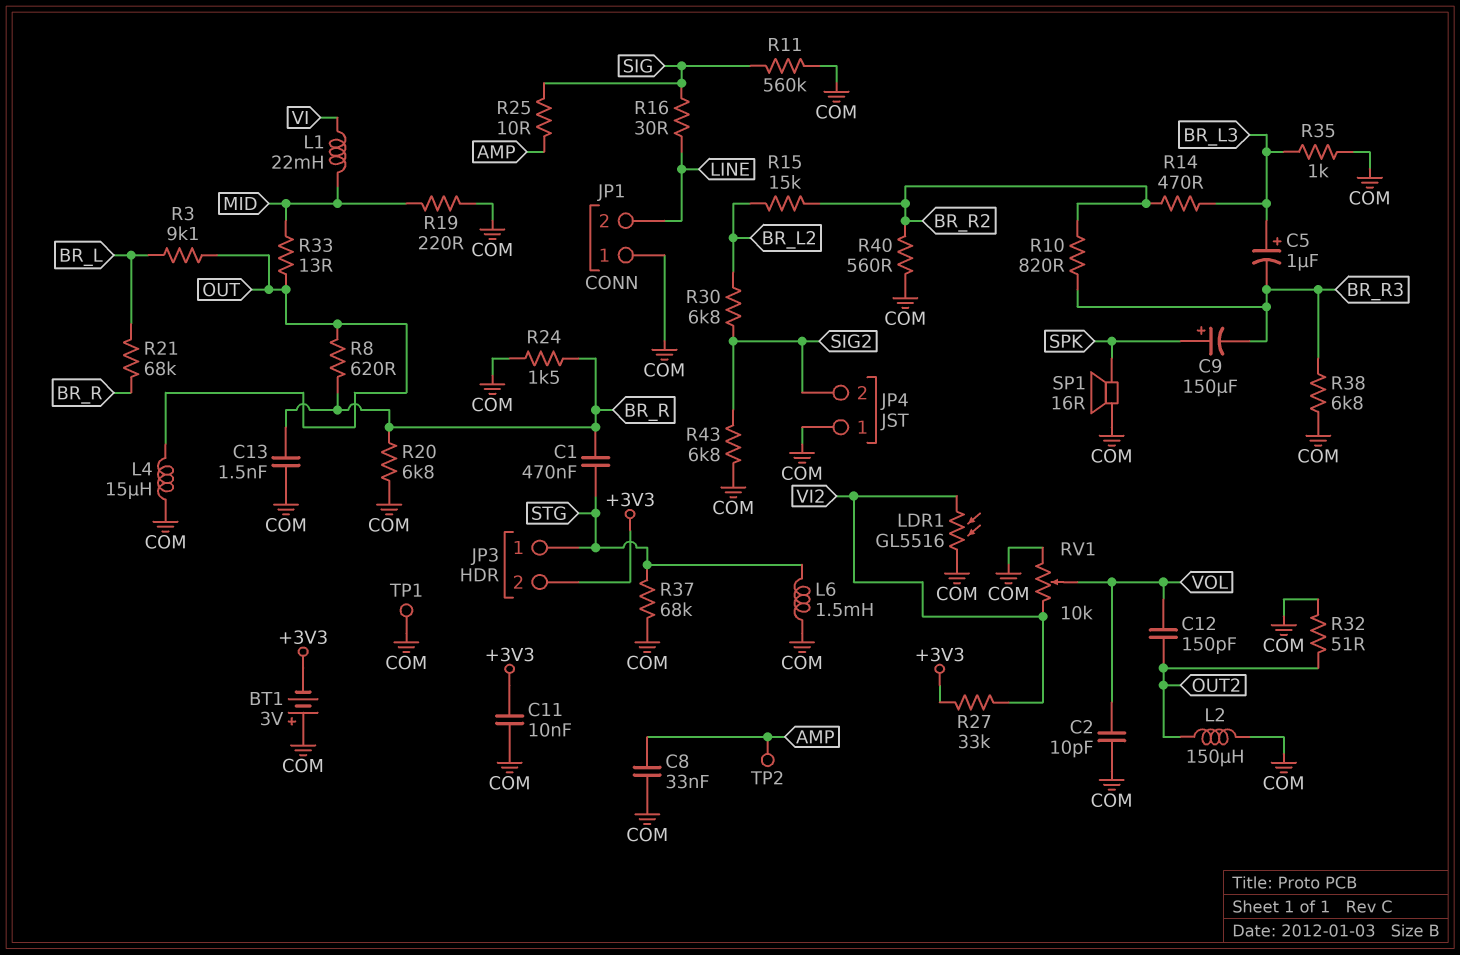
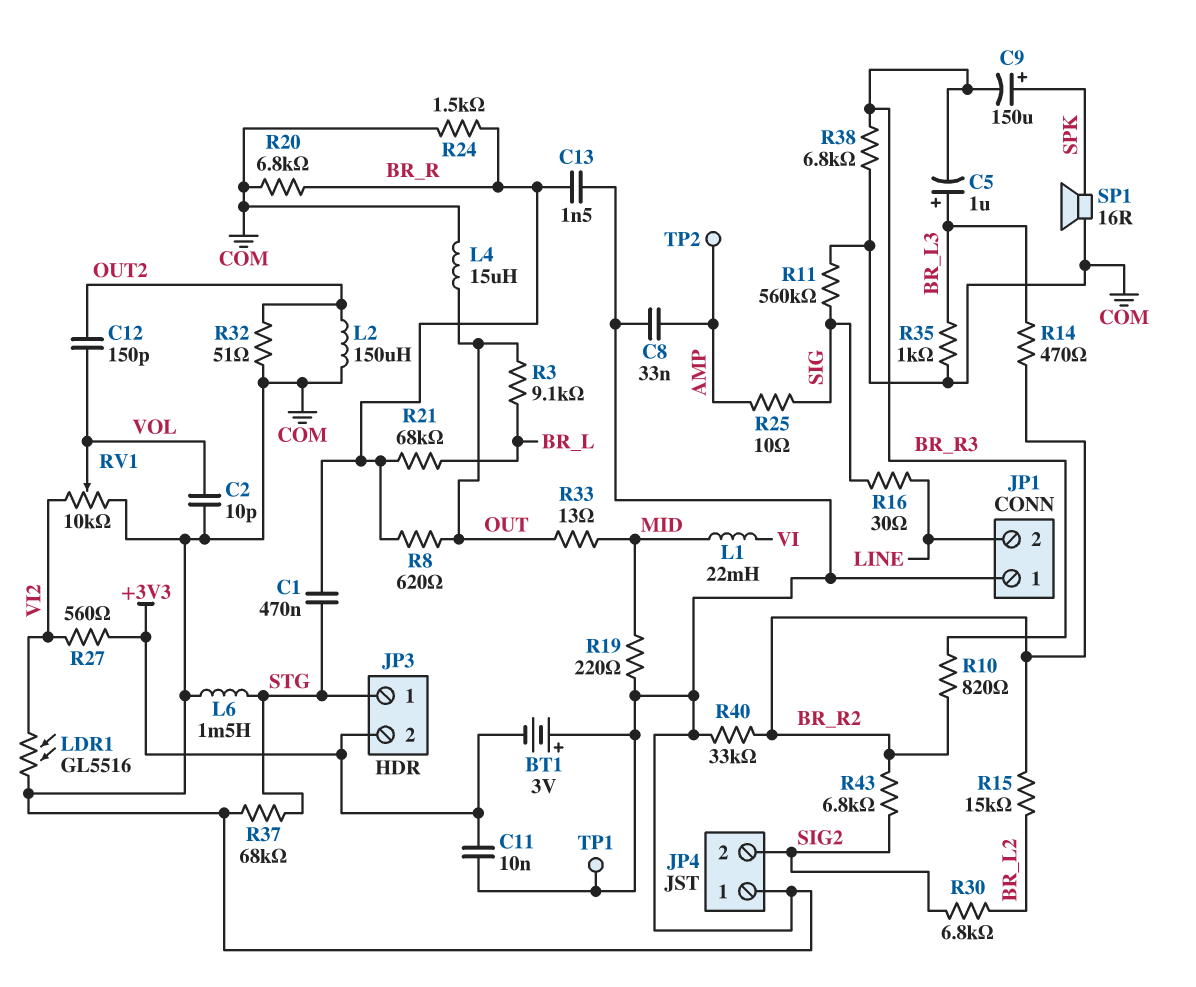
R27: 33k (+3V3, VI2) -> 560 (+3V3, VI2)
R40: 560 (BR_R2, COM) -> 33k (BR_R2, COM)
R43: 6.8k (COM, SIG2) -> 6.8k (BR_R2, SIG2)

